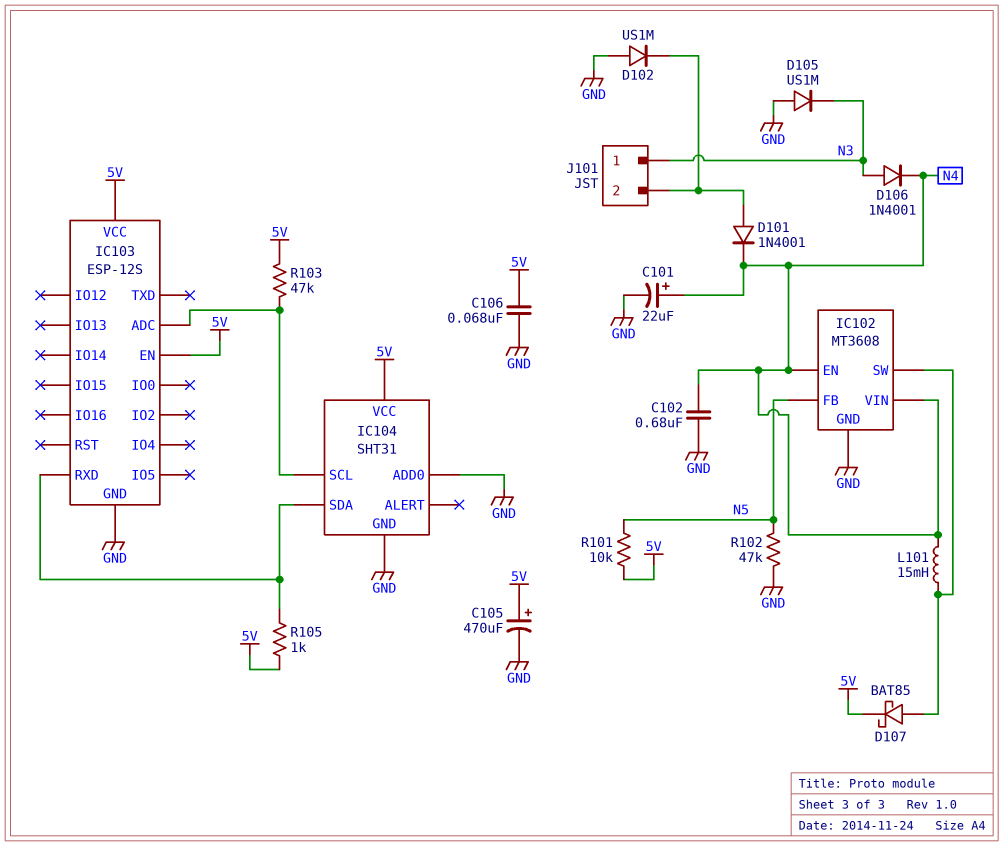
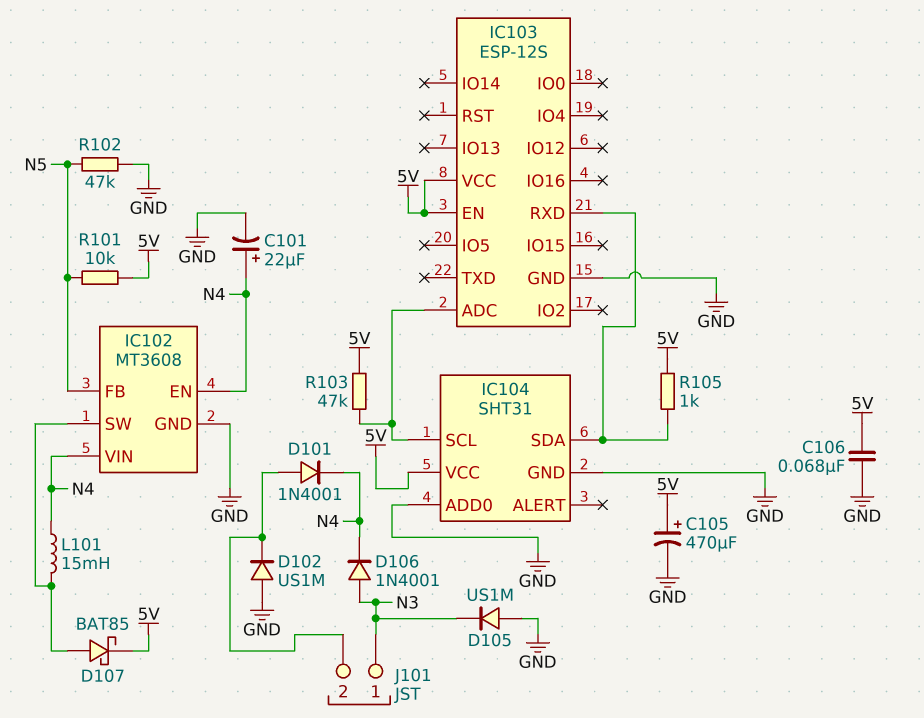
C102: 680nF (GND, N4) -> none

